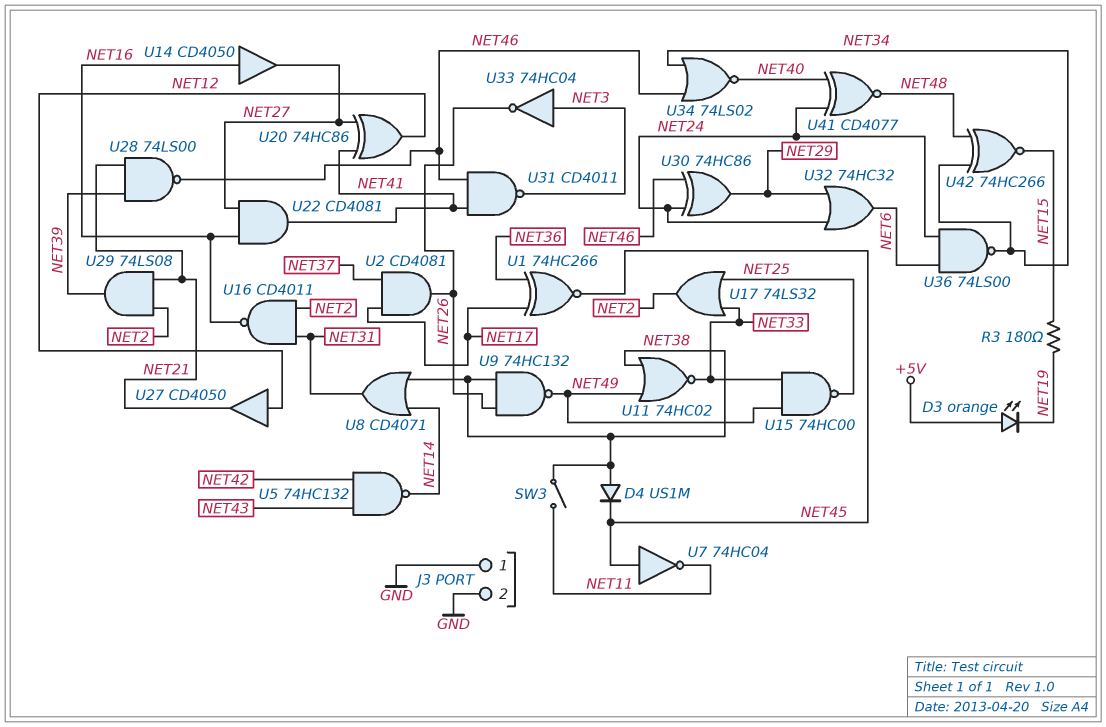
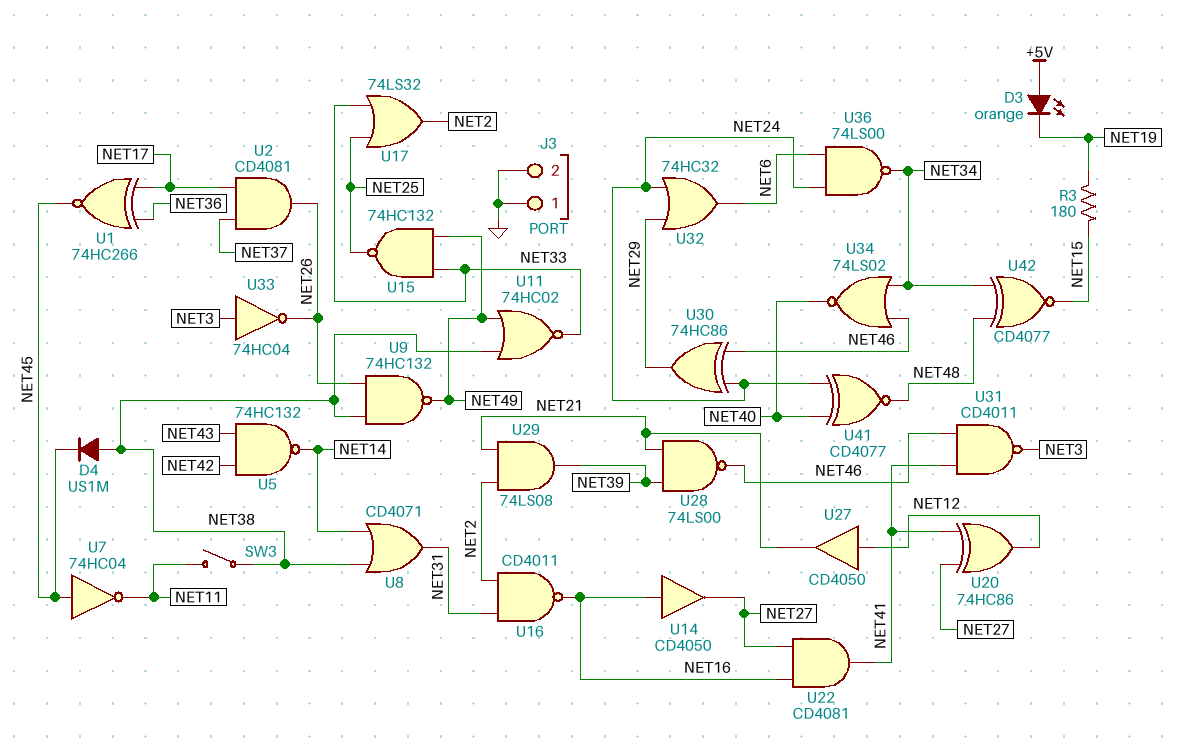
U15: NAND 74HC00 (in NET33, in NET49, out NET25) -> NAND 74HC132 (in NET33, in NET49, out NET25)
U42: XNOR 74HC266 (in NET34, in NET48, out NET15) -> XNOR CD4077 (in NET34, in NET48, out NET15)

